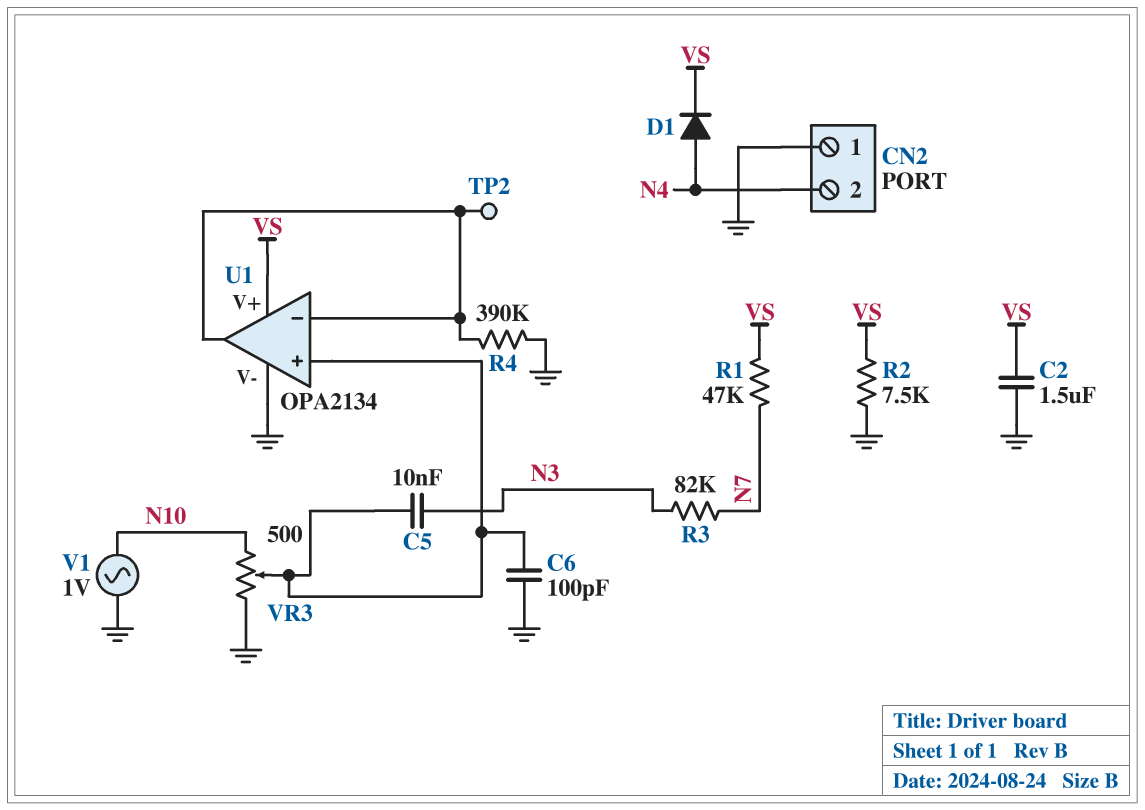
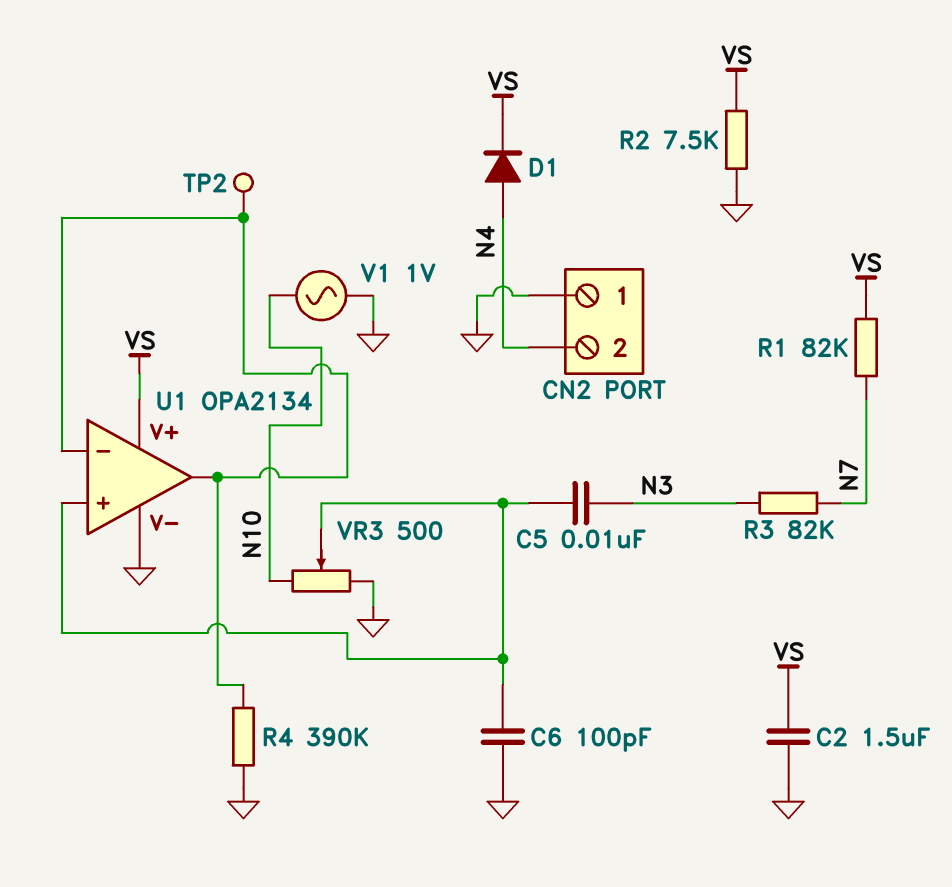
R1: 47k (N7, VS) -> 82k (N7, VS)

